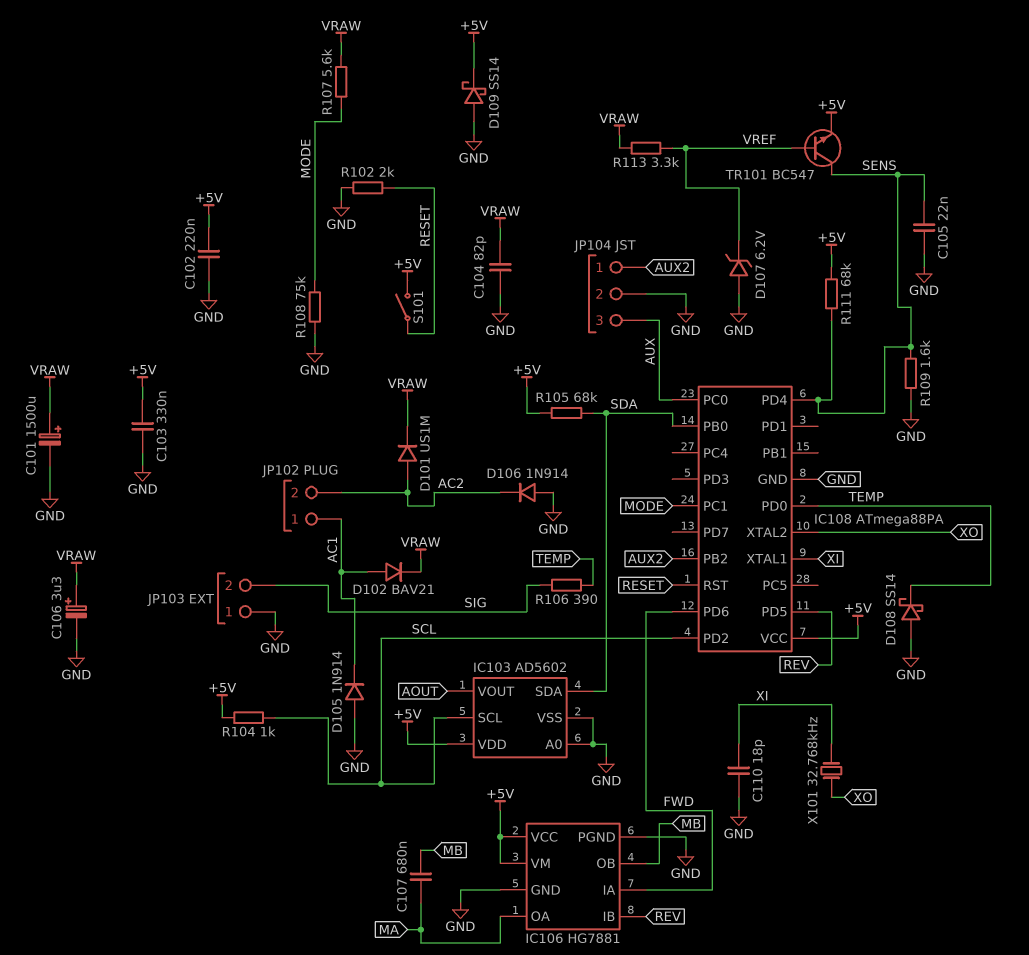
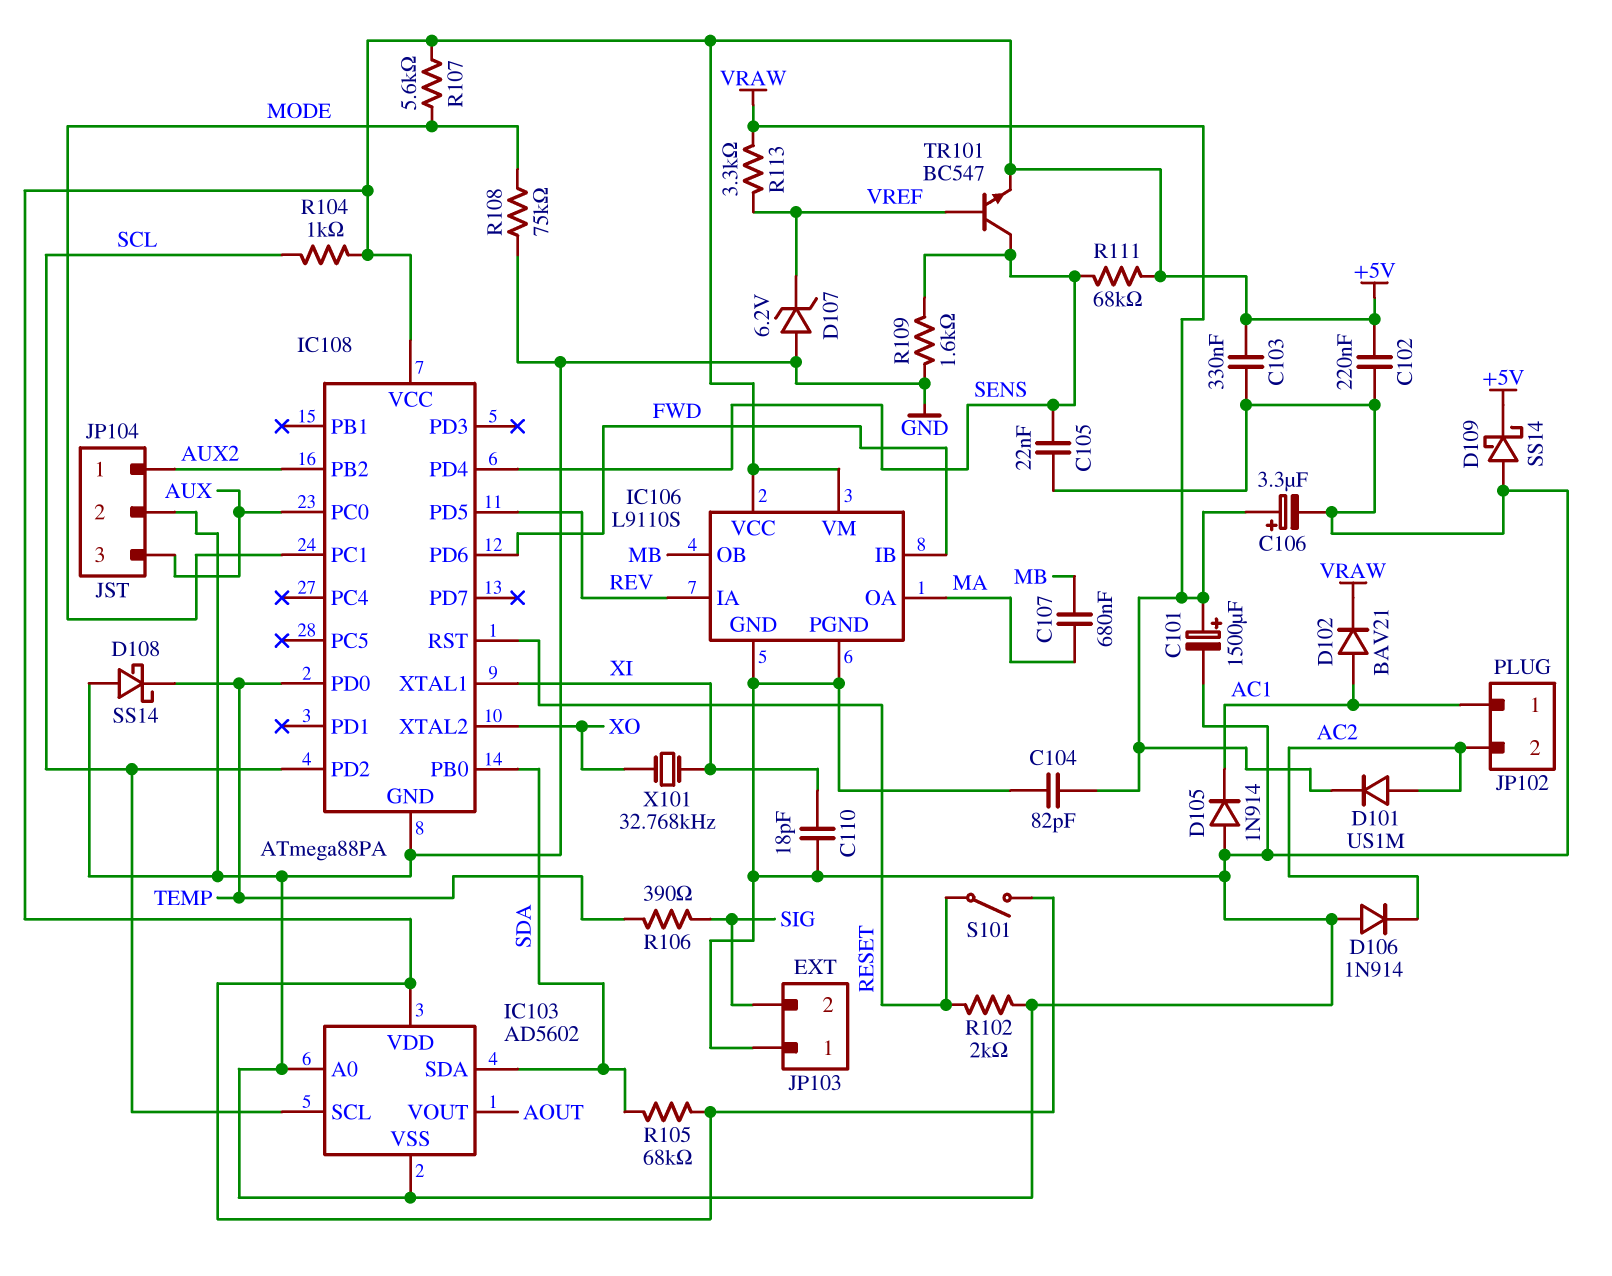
IC106: HG7881 -> L9110S
IC106 pin IA: FWD -> REV
IC106 pin IB: REV -> FWD
R107: 5.6k (MODE, VRAW) -> 5.6k (+5V, MODE)

